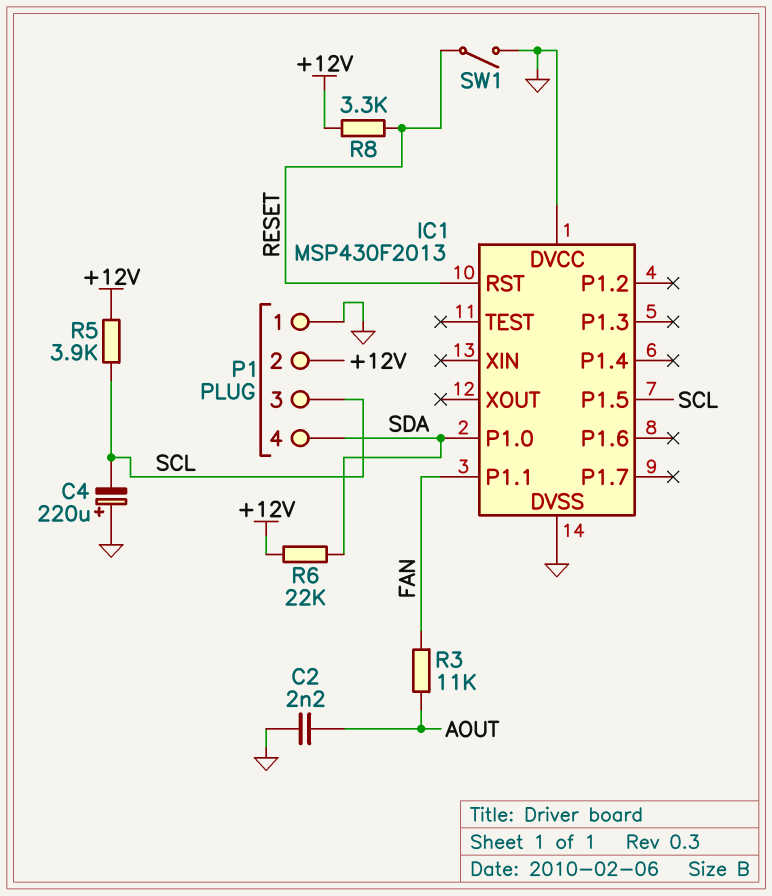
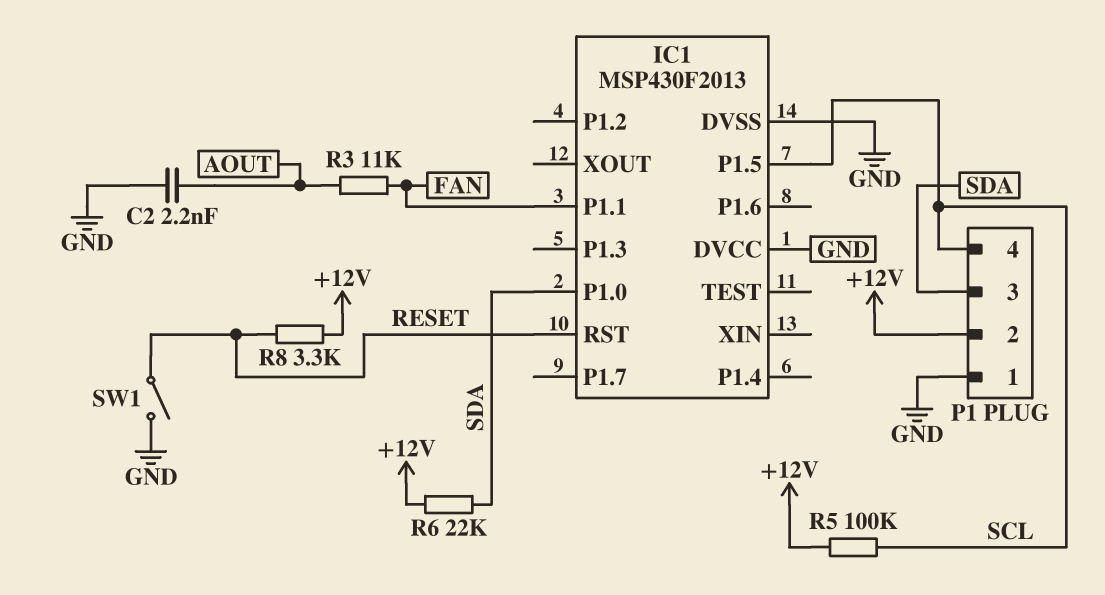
C4: 220uF (plus GND, minus SCL) -> none
P1 pin 3: SCL -> SDA
P1 pin 4: SDA -> SCL
R5: 3.9k (+12V, SCL) -> 100k (+12V, SCL)

